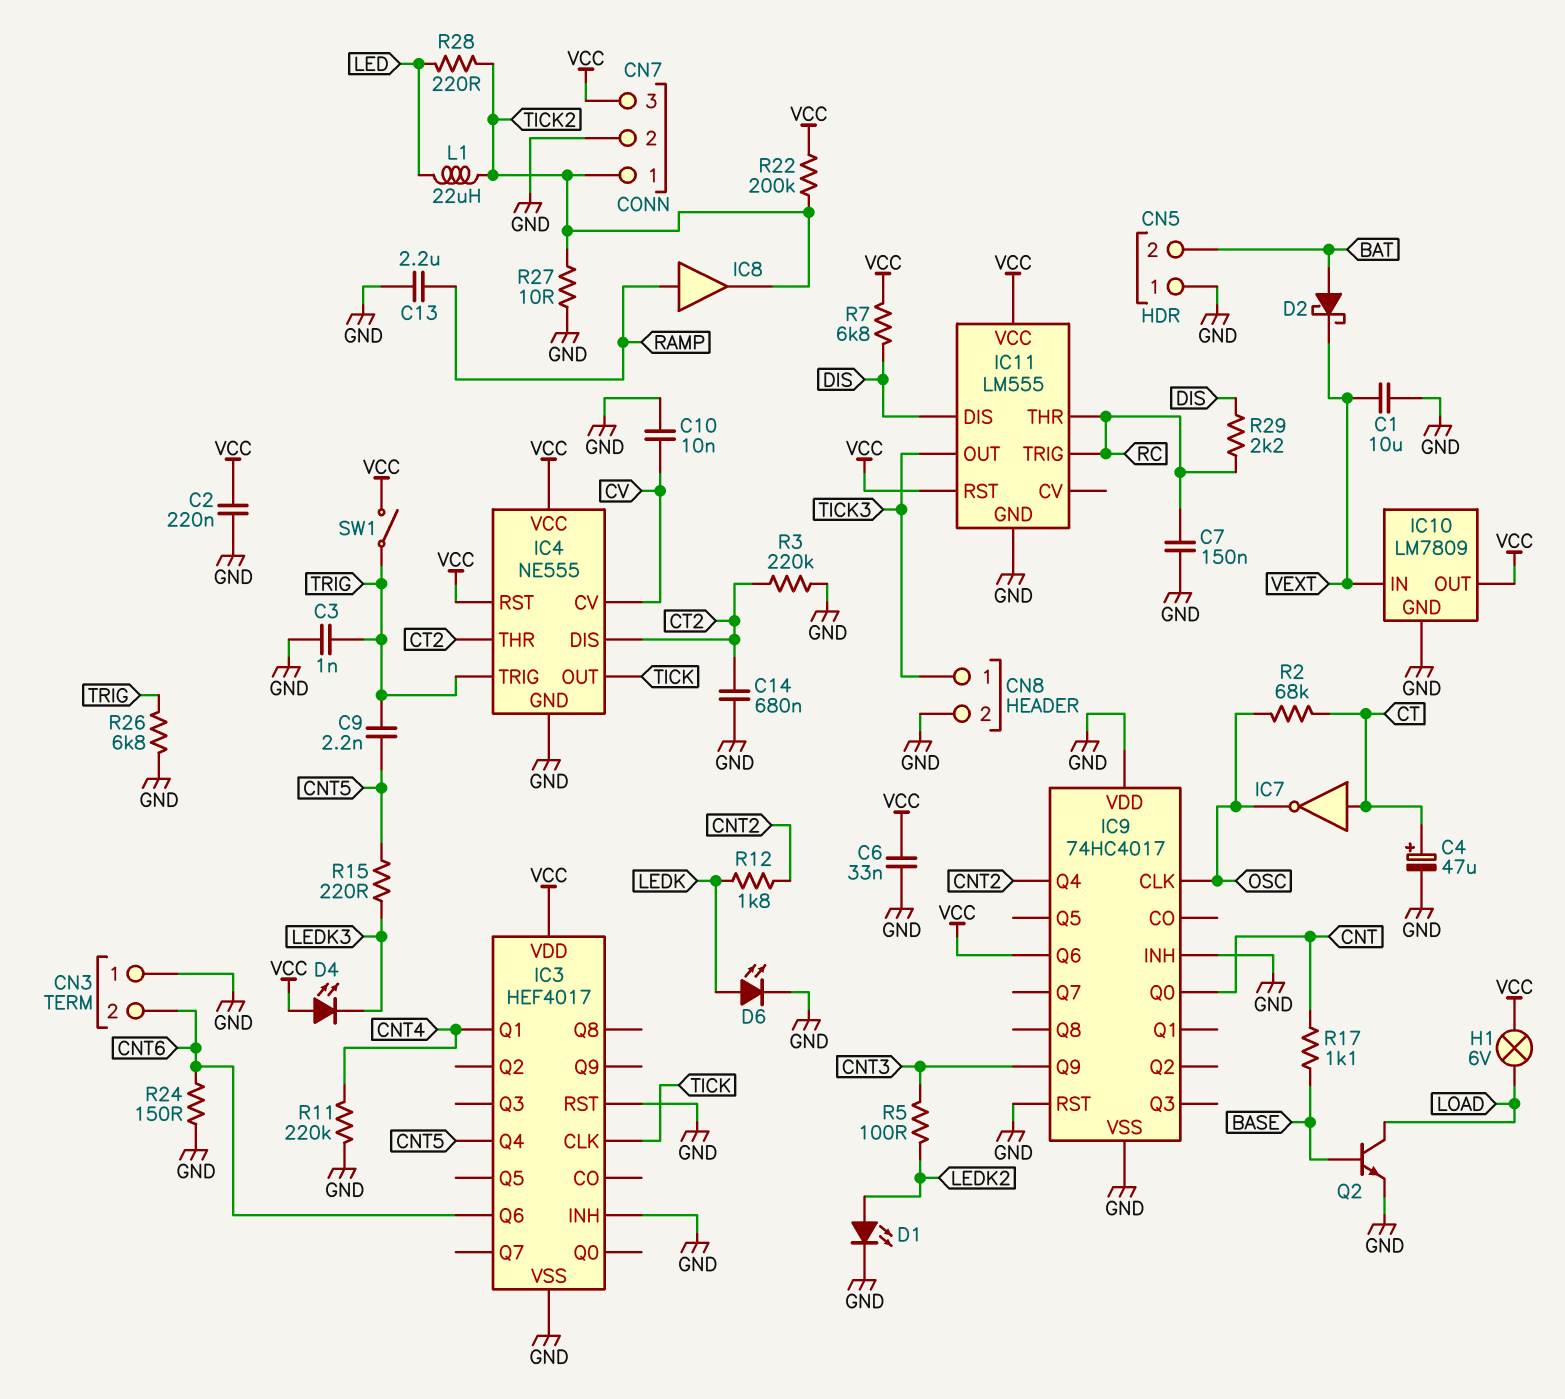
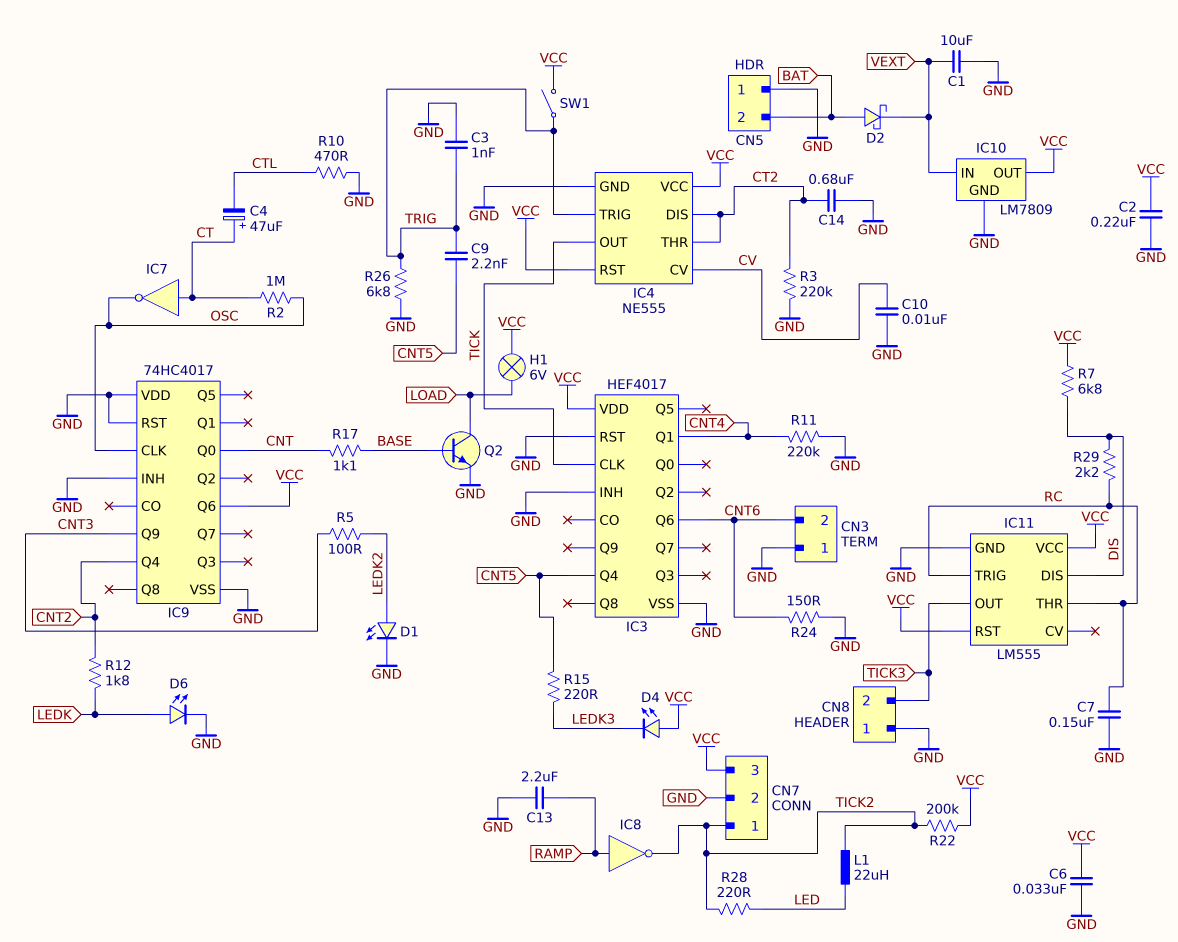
C4: 47uF (plus CT, minus GND) -> 47uF (plus CT, minus CTL)
CN8 pin 1: TICK3 -> GND
CN8 pin 2: GND -> TICK3
IC8: buffer (in RAMP, out TICK2) -> NOT (in RAMP, out TICK2)
R2: 68k (CT, OSC) -> 1M (CT, OSC)
R10: none -> 470 (CTL, GND)
R27: 10 (GND, TICK2) -> none

